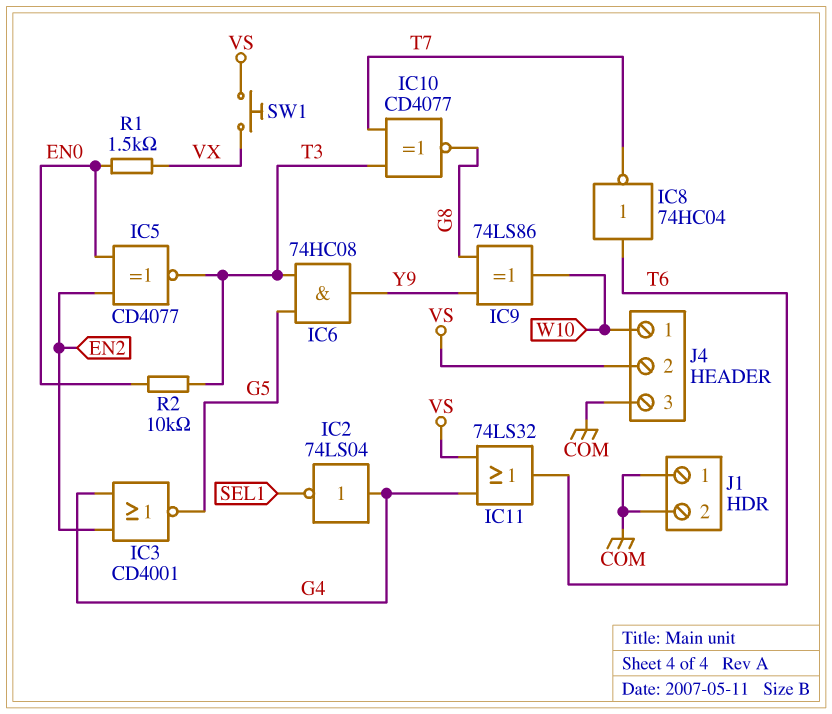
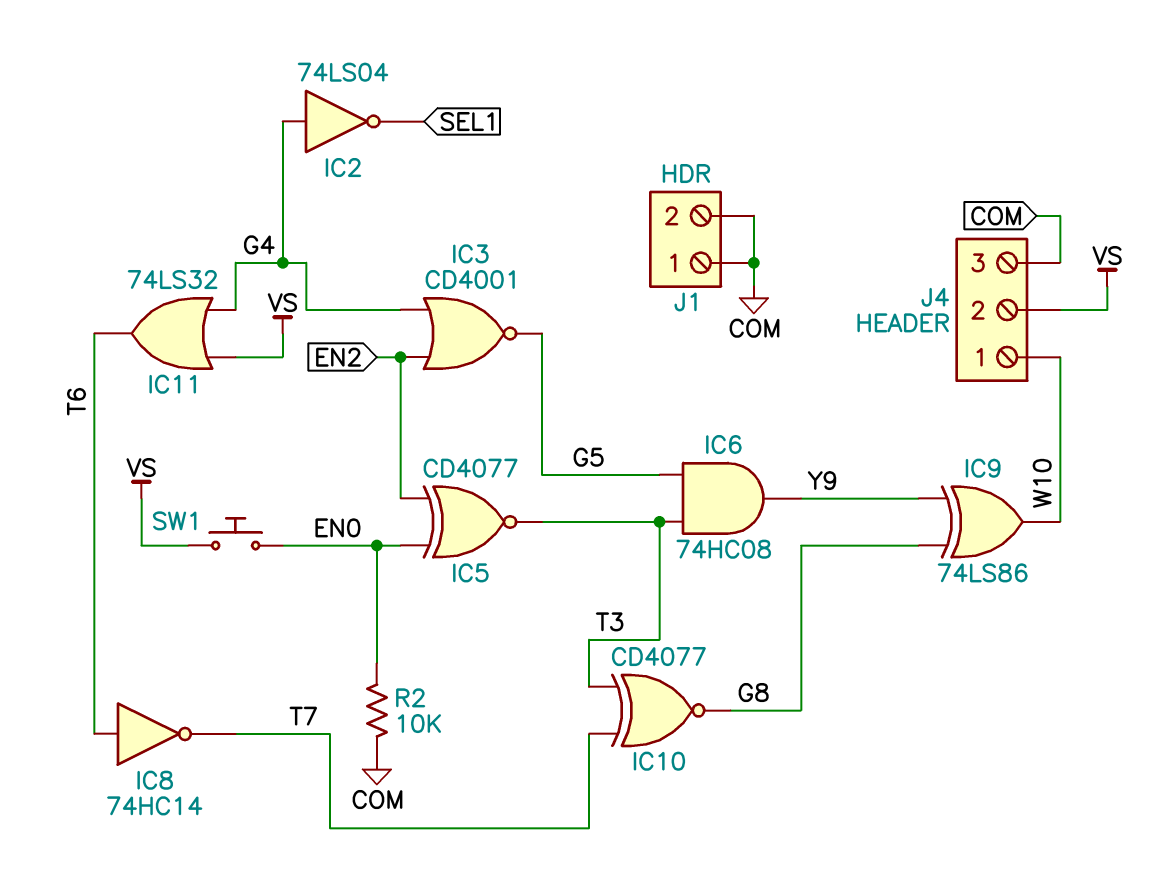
IC8: NOT 74HC04 (in T6, out T7) -> NOT 74HC14 (in T6, out T7)
R1: 1.5k (EN0, VX) -> none
R2: 10k (EN0, T3) -> 10k (COM, EN0)
SW1: button (VS, VX) -> button (EN0, VS)

